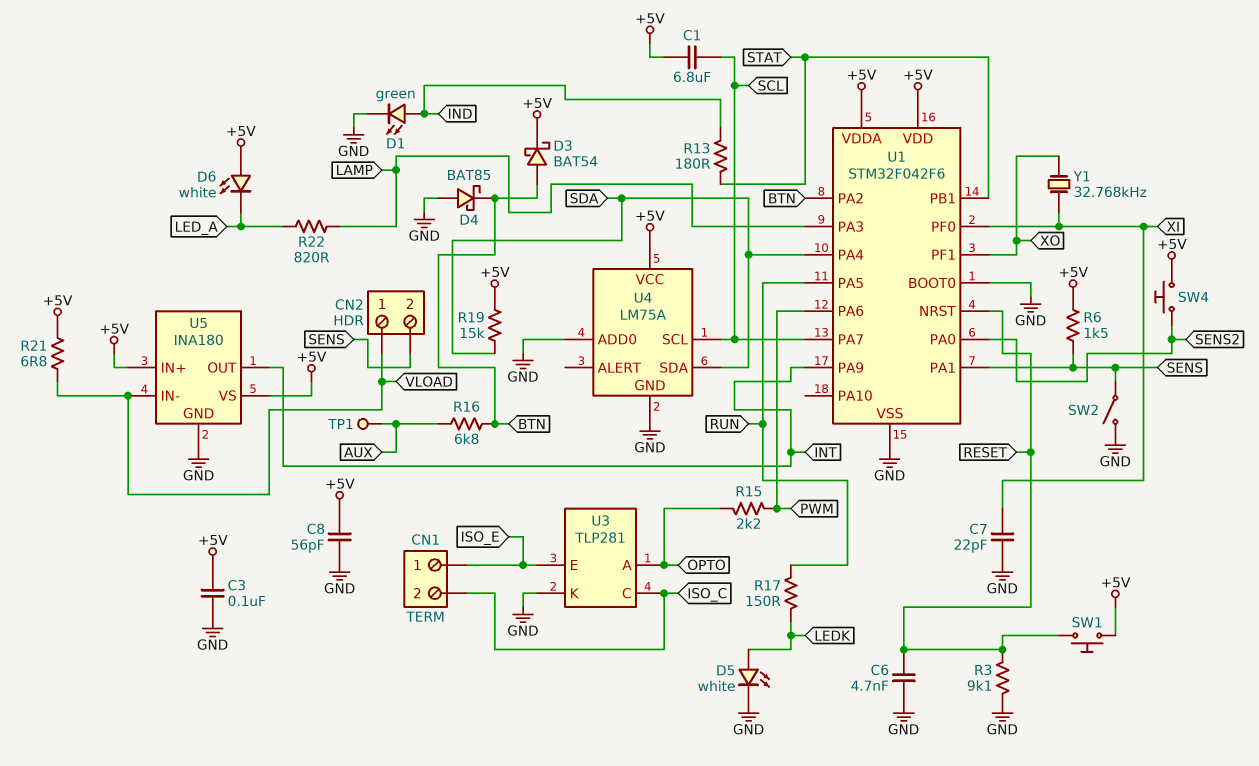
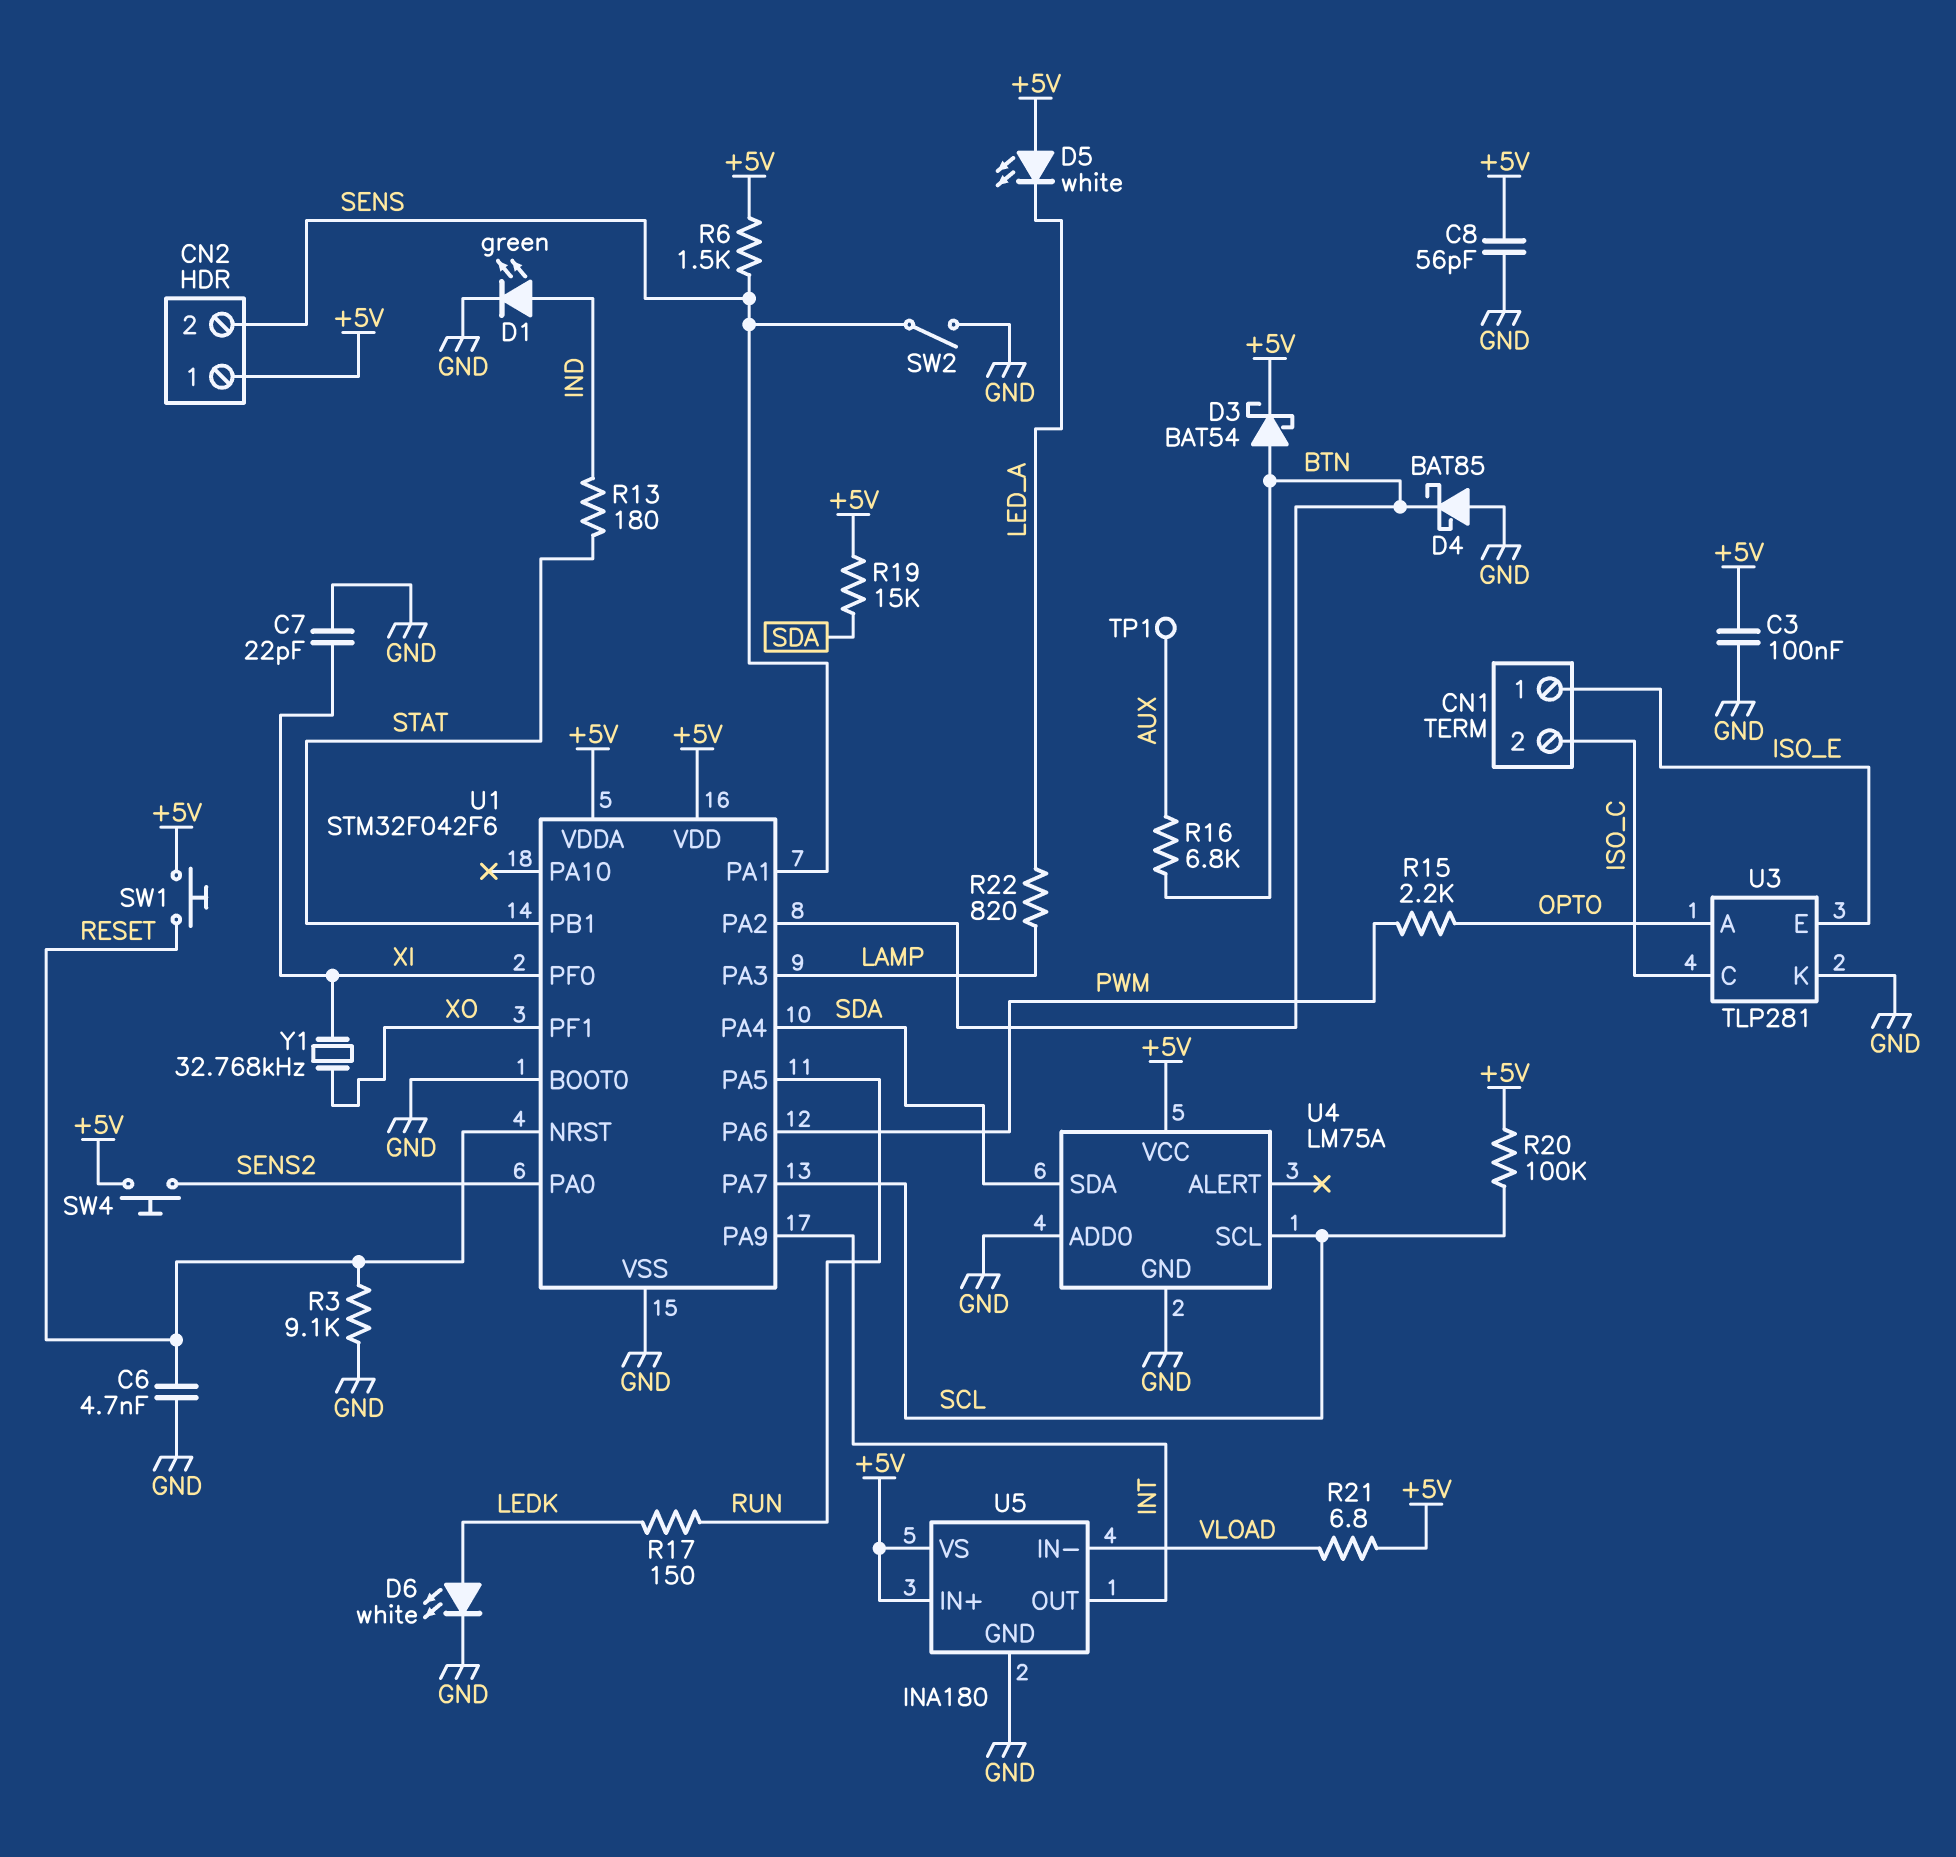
C1: 6.8uF (+5V, SCL) -> none
CN2 pin 1: VLOAD -> +5V
D5: LED white (A LEDK, K GND) -> LED white (A +5V, K LED_A)
D6: LED white (A +5V, K LED_A) -> LED white (A LEDK, K GND)
R20: none -> 100k (+5V, SCL)

